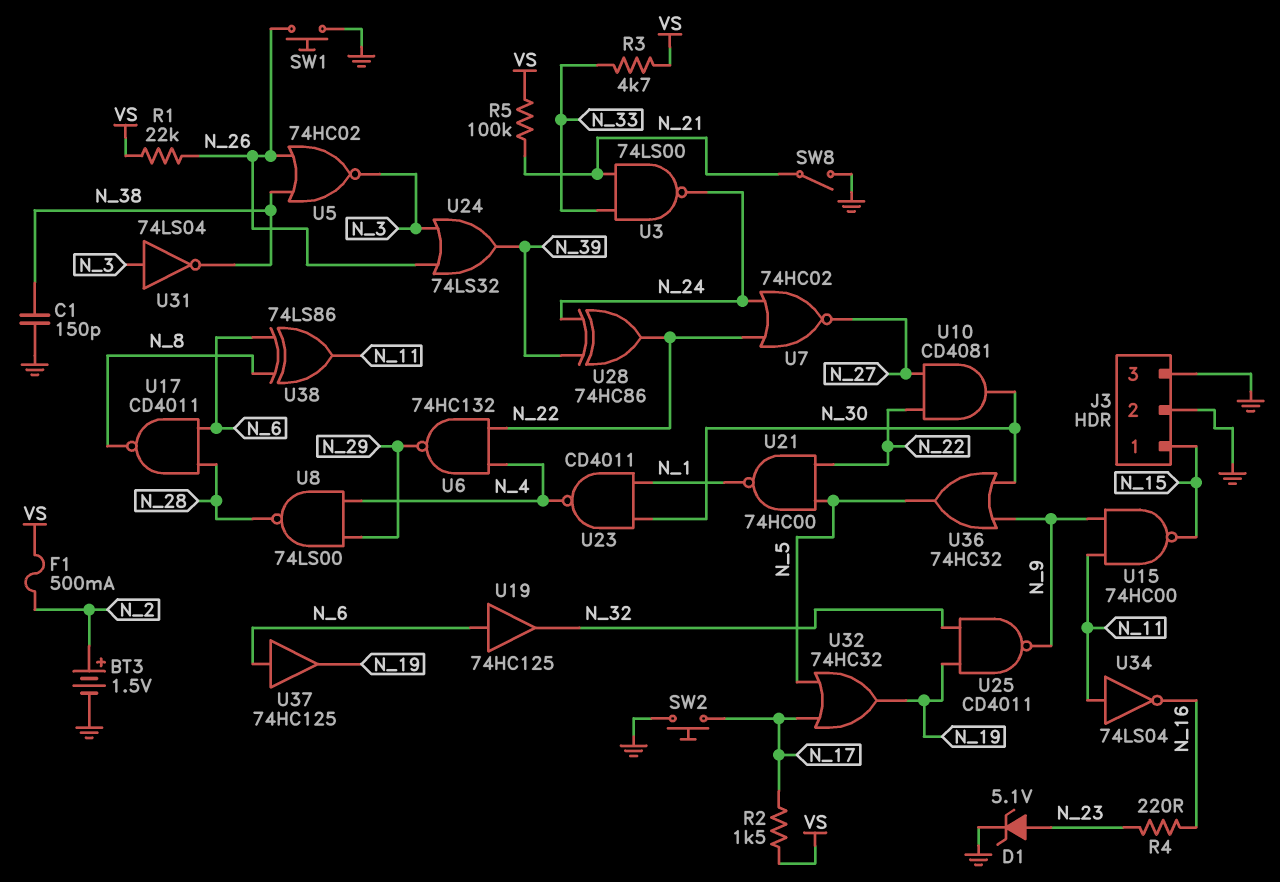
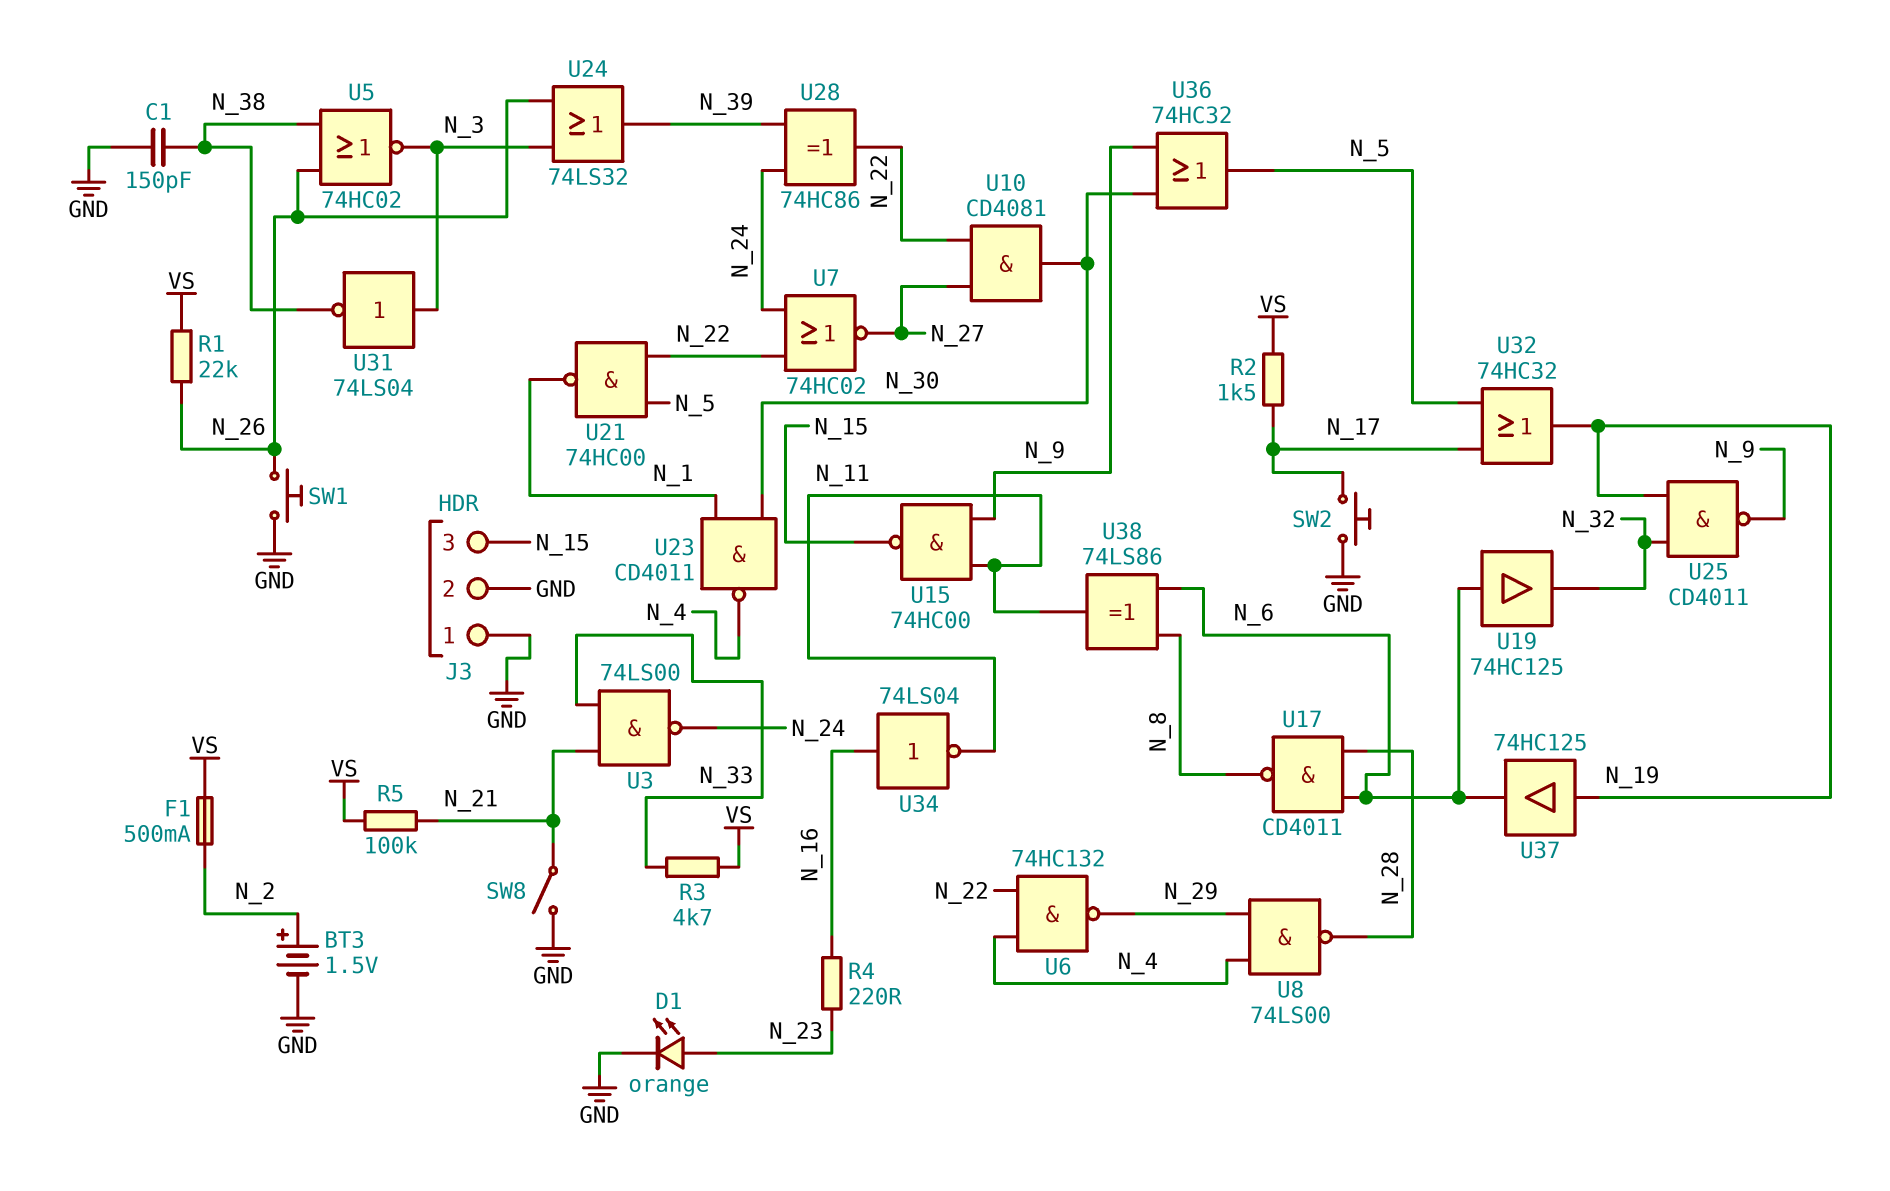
D1: zener 5.1V (A N_23, K GND) -> LED orange (A N_23, K GND)
J3 pin 1: N_15 -> GND
J3 pin 3: GND -> N_15
U34: NOT 74LS04 (in N_11, out N_16) -> NOT 74LS04 (in N_16, out N_11)
U37: buffer 74HC125 (in N_6, out N_19) -> buffer 74HC125 (in N_19, out N_6)

